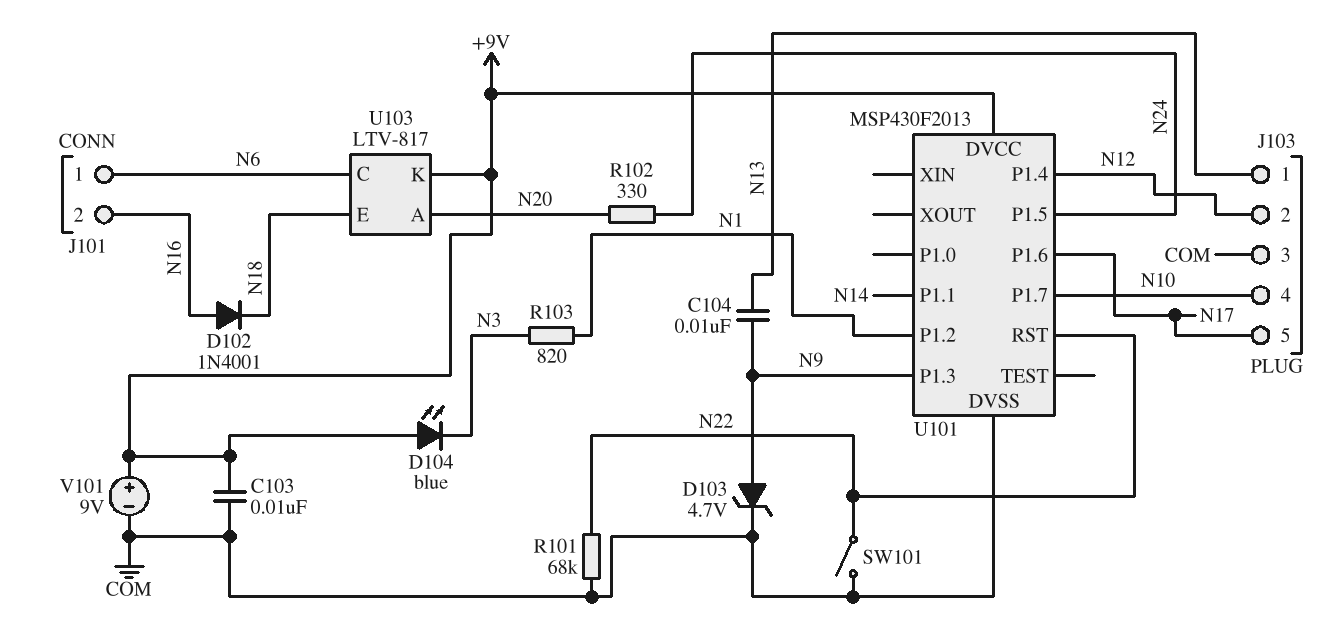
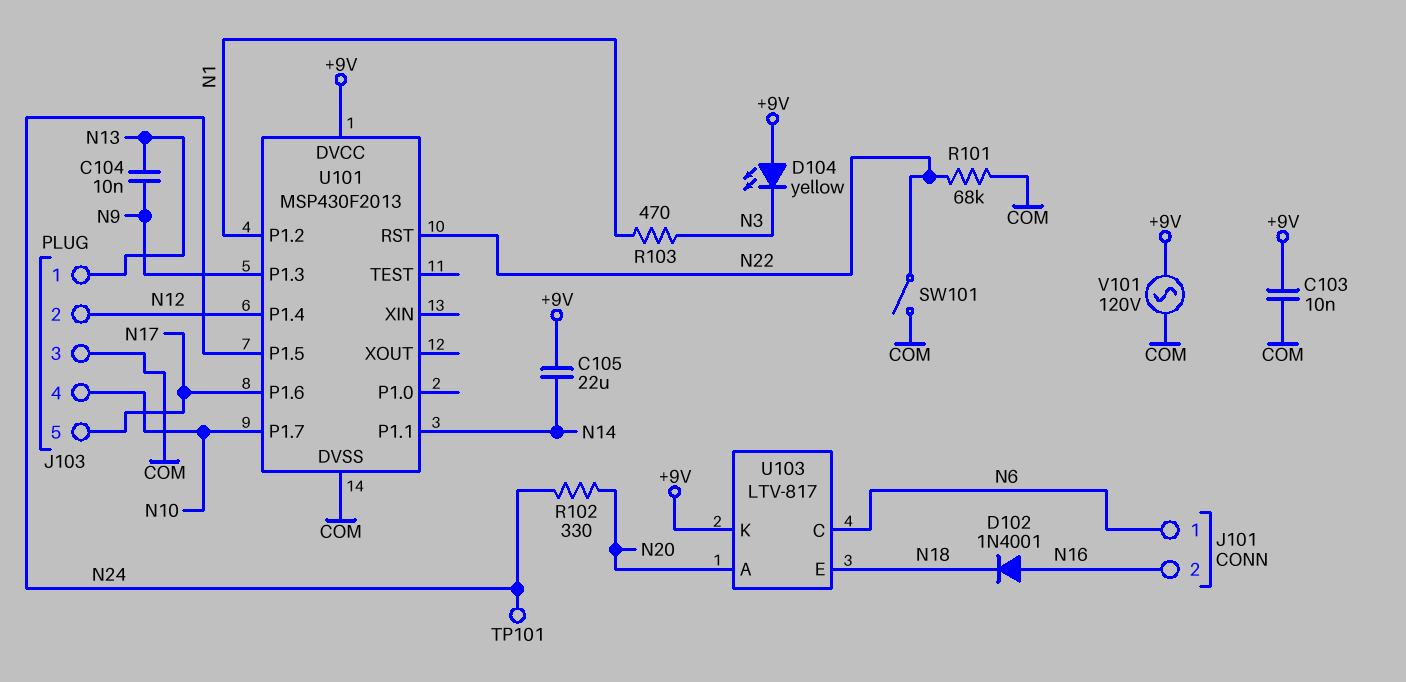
C105: none -> 22uF (+9V, N14)
D103: zener 4.7V (A N9, K COM) -> none
D104: LED blue (A +9V, K N3) -> LED yellow (A +9V, K N3)
R103: 820 (N1, N3) -> 470 (N1, N3)
TP101: none -> test point (N24)
V101: 9V (plus +9V, minus COM) -> AC 120V (+9V, COM)

